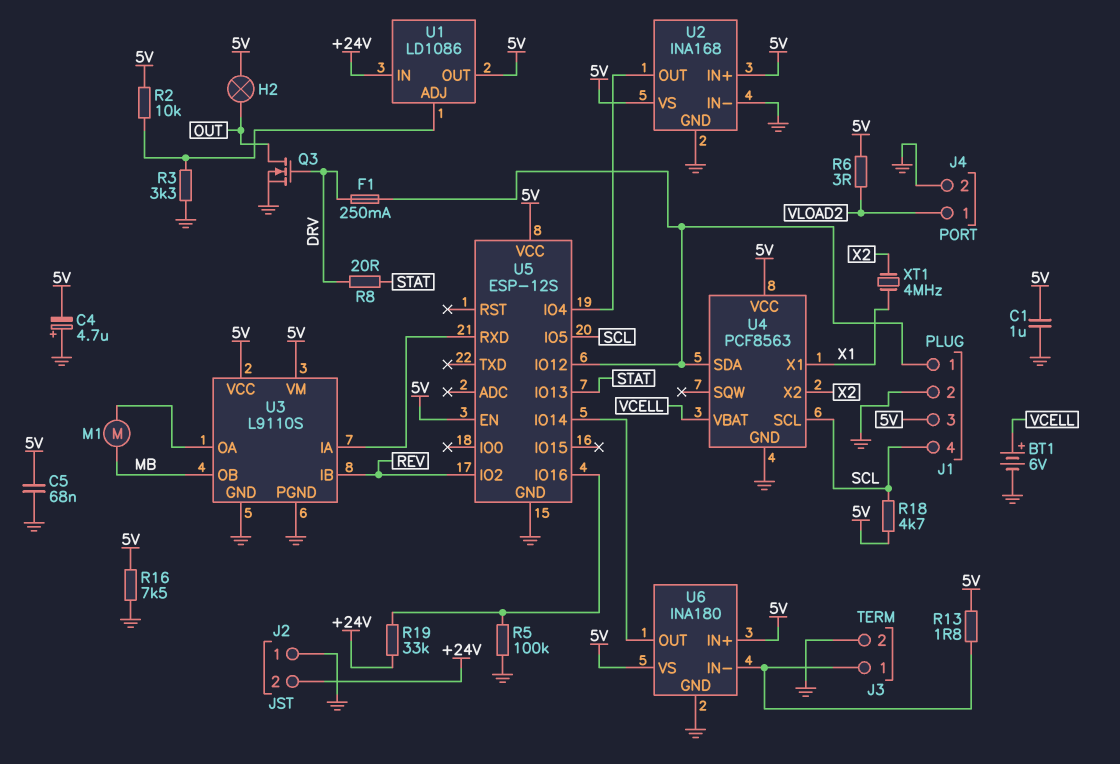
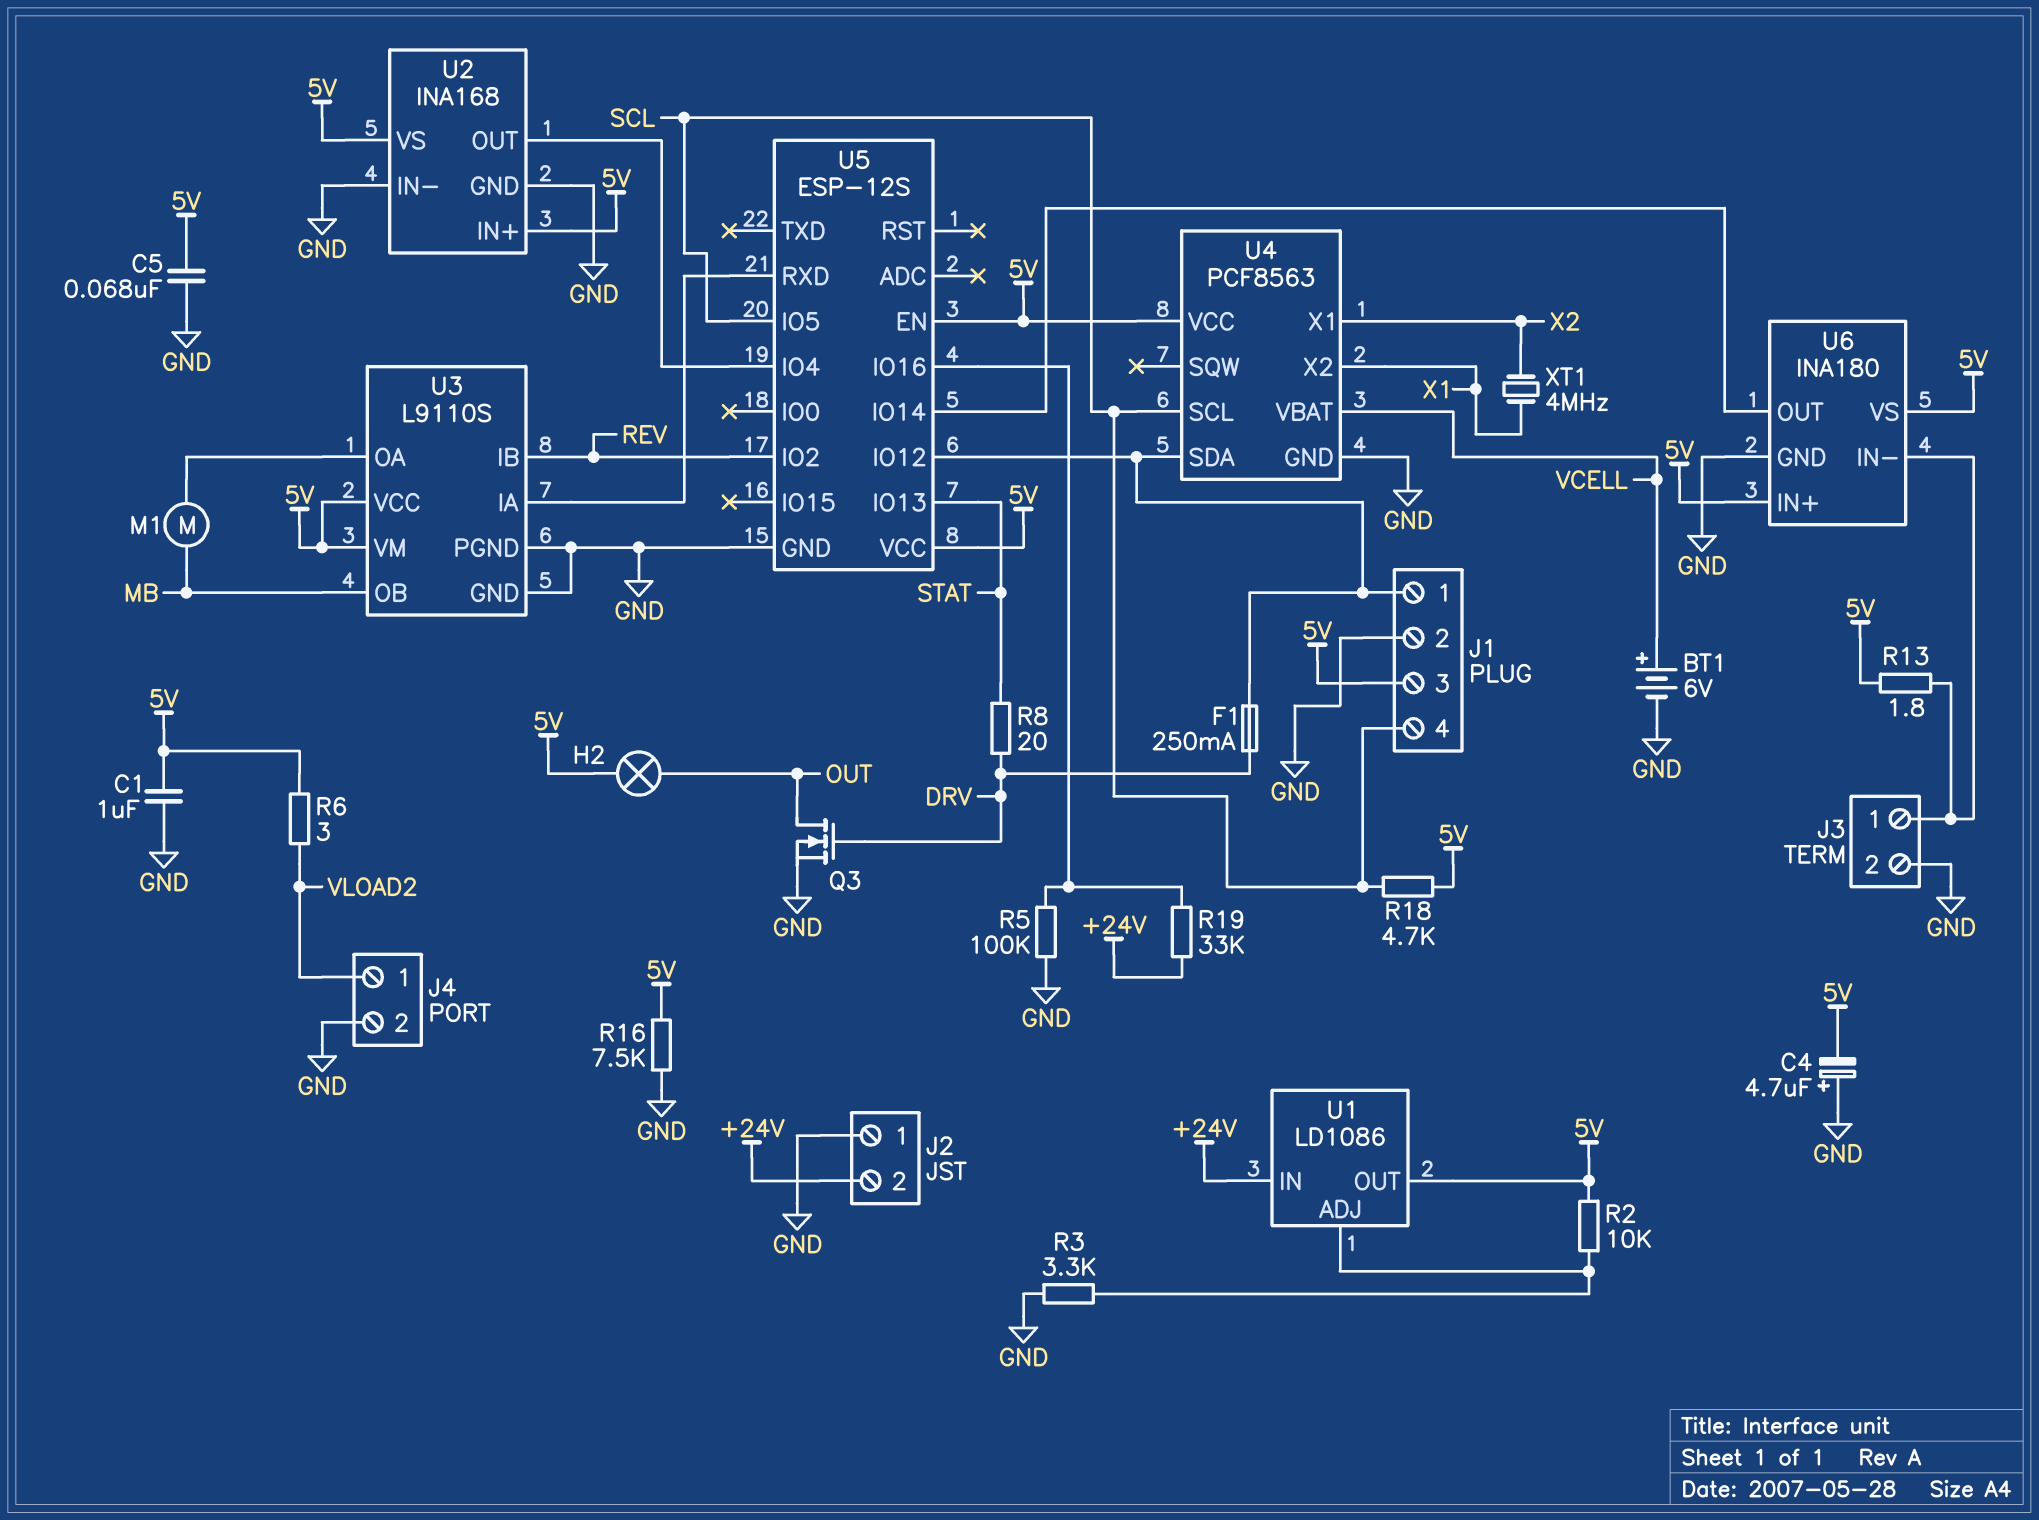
U4 pin X1: X1 -> X2
U4 pin X2: X2 -> X1

